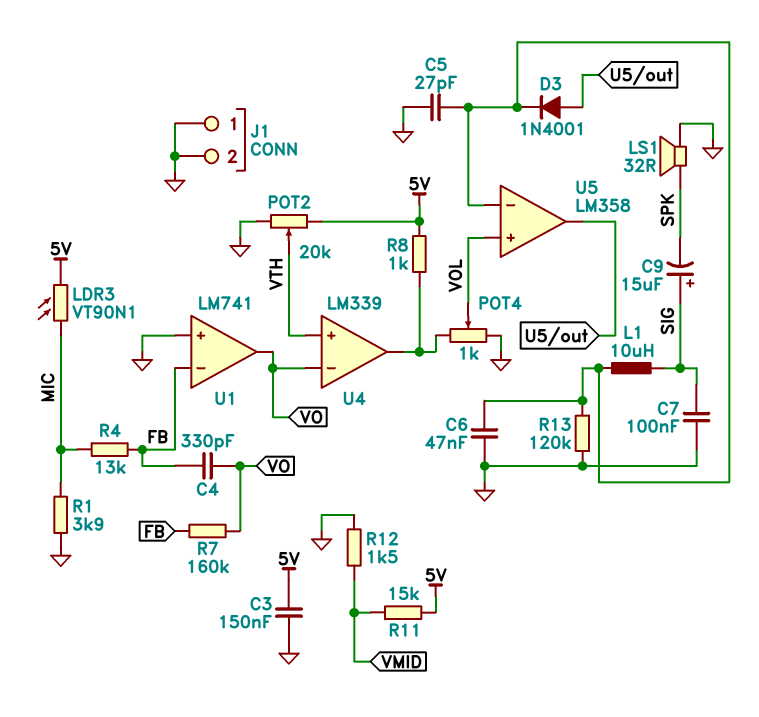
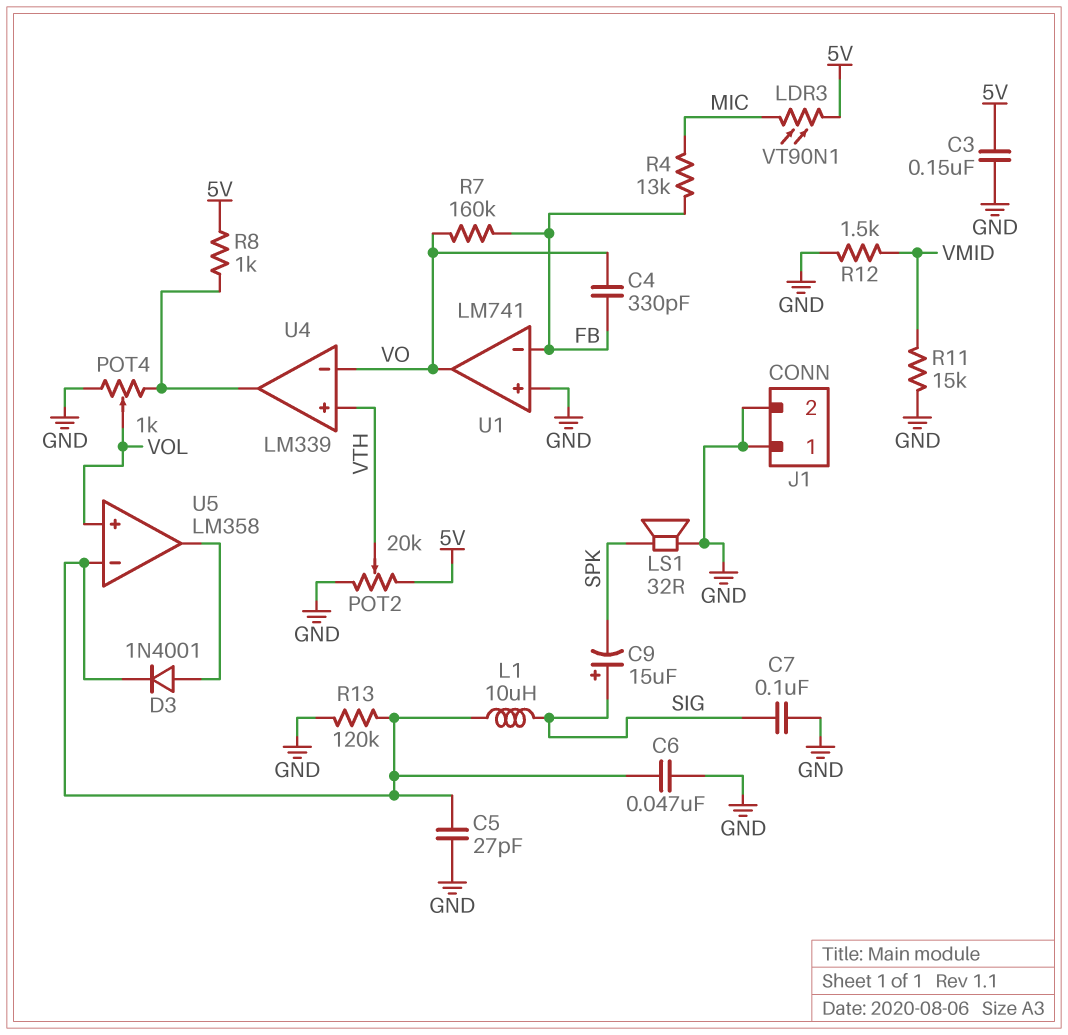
R1: 3.9k (GND, MIC) -> none
R11: 15k (5V, VMID) -> 15k (GND, VMID)

